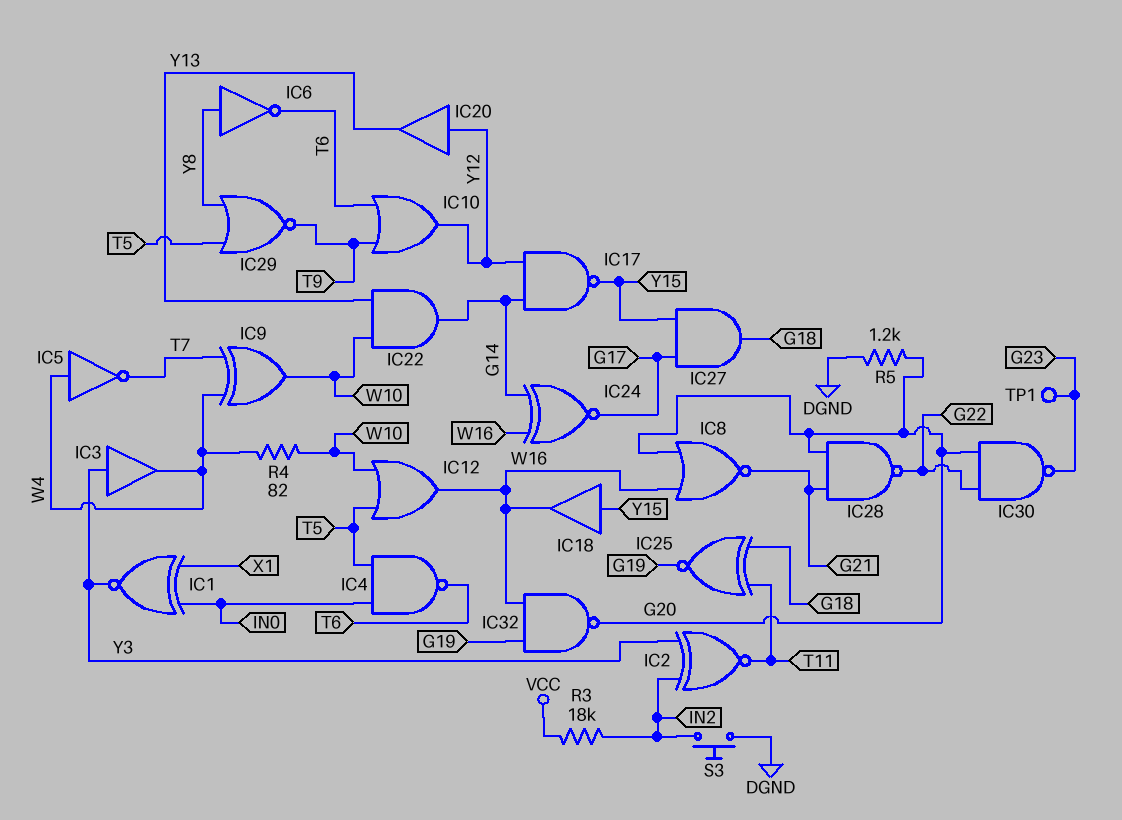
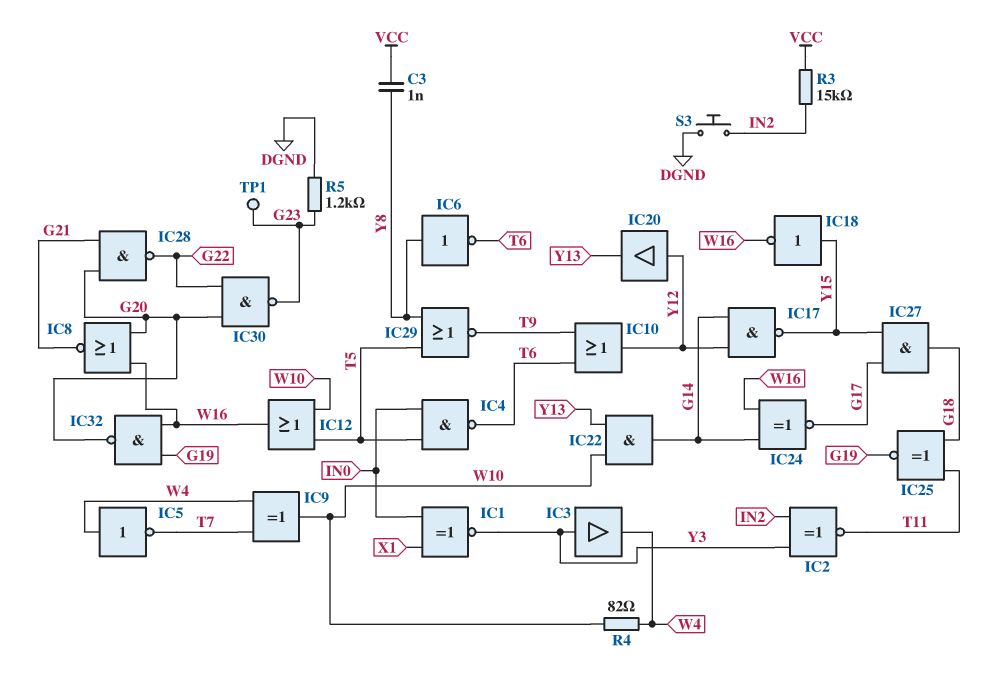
C3: none -> 1nF (VCC, Y8)
IC18: buffer (in Y15, out W16) -> NOT (in Y15, out W16)
R3: 18k (IN2, VCC) -> 15k (IN2, VCC)
R5: 1.2k (DGND, G20) -> 1.2k (DGND, G23)

